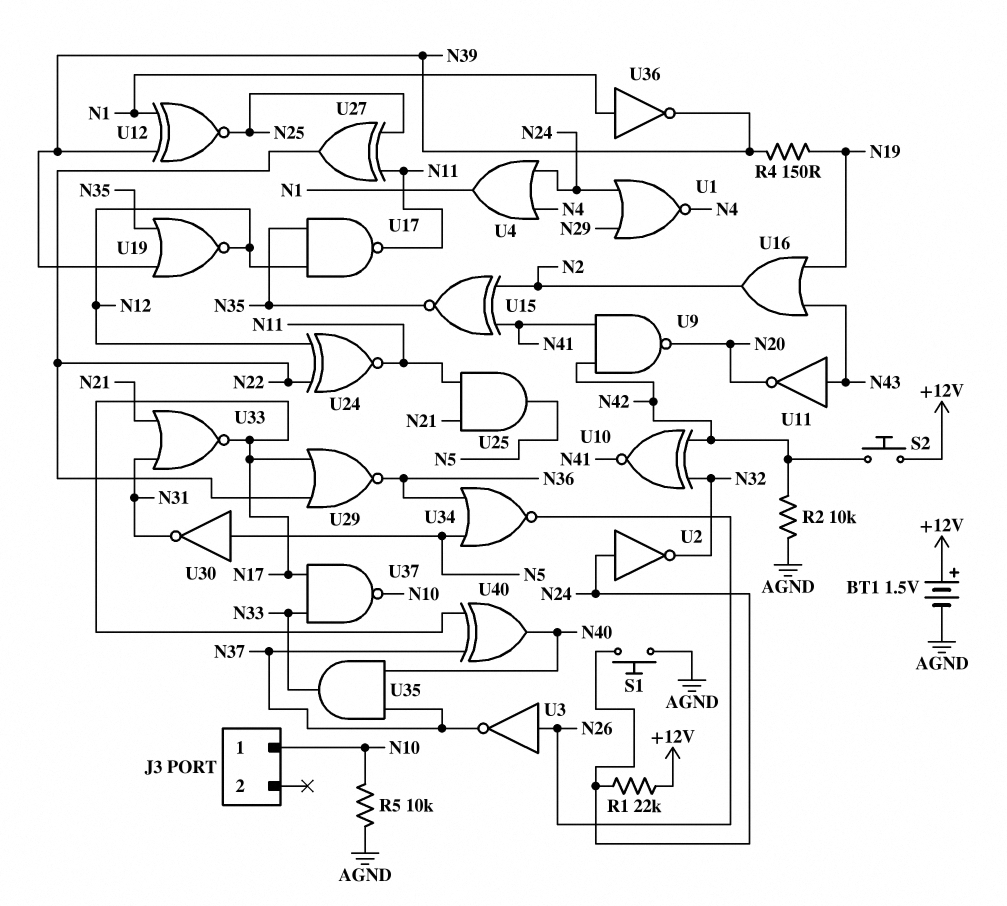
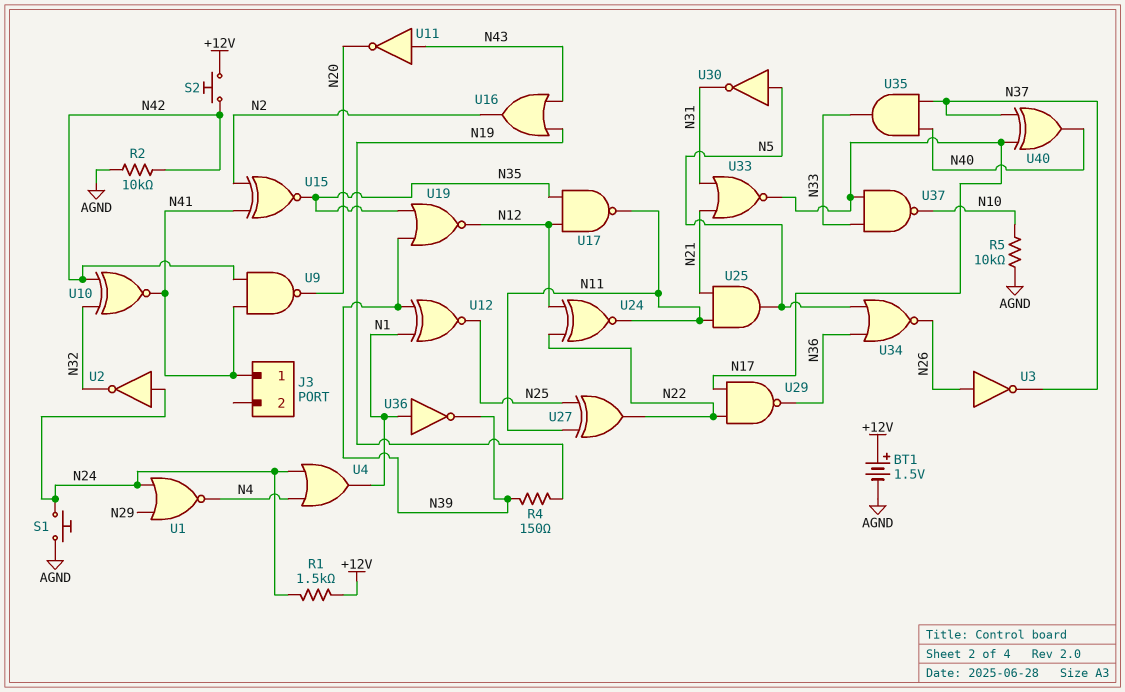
J3 pin 1: N10 -> N41
R1: 22k (+12V, N24) -> 1.5k (+12V, N24)
U29: NOR (in N17, in N22, out N36) -> NAND (in N17, in N22, out N36)

